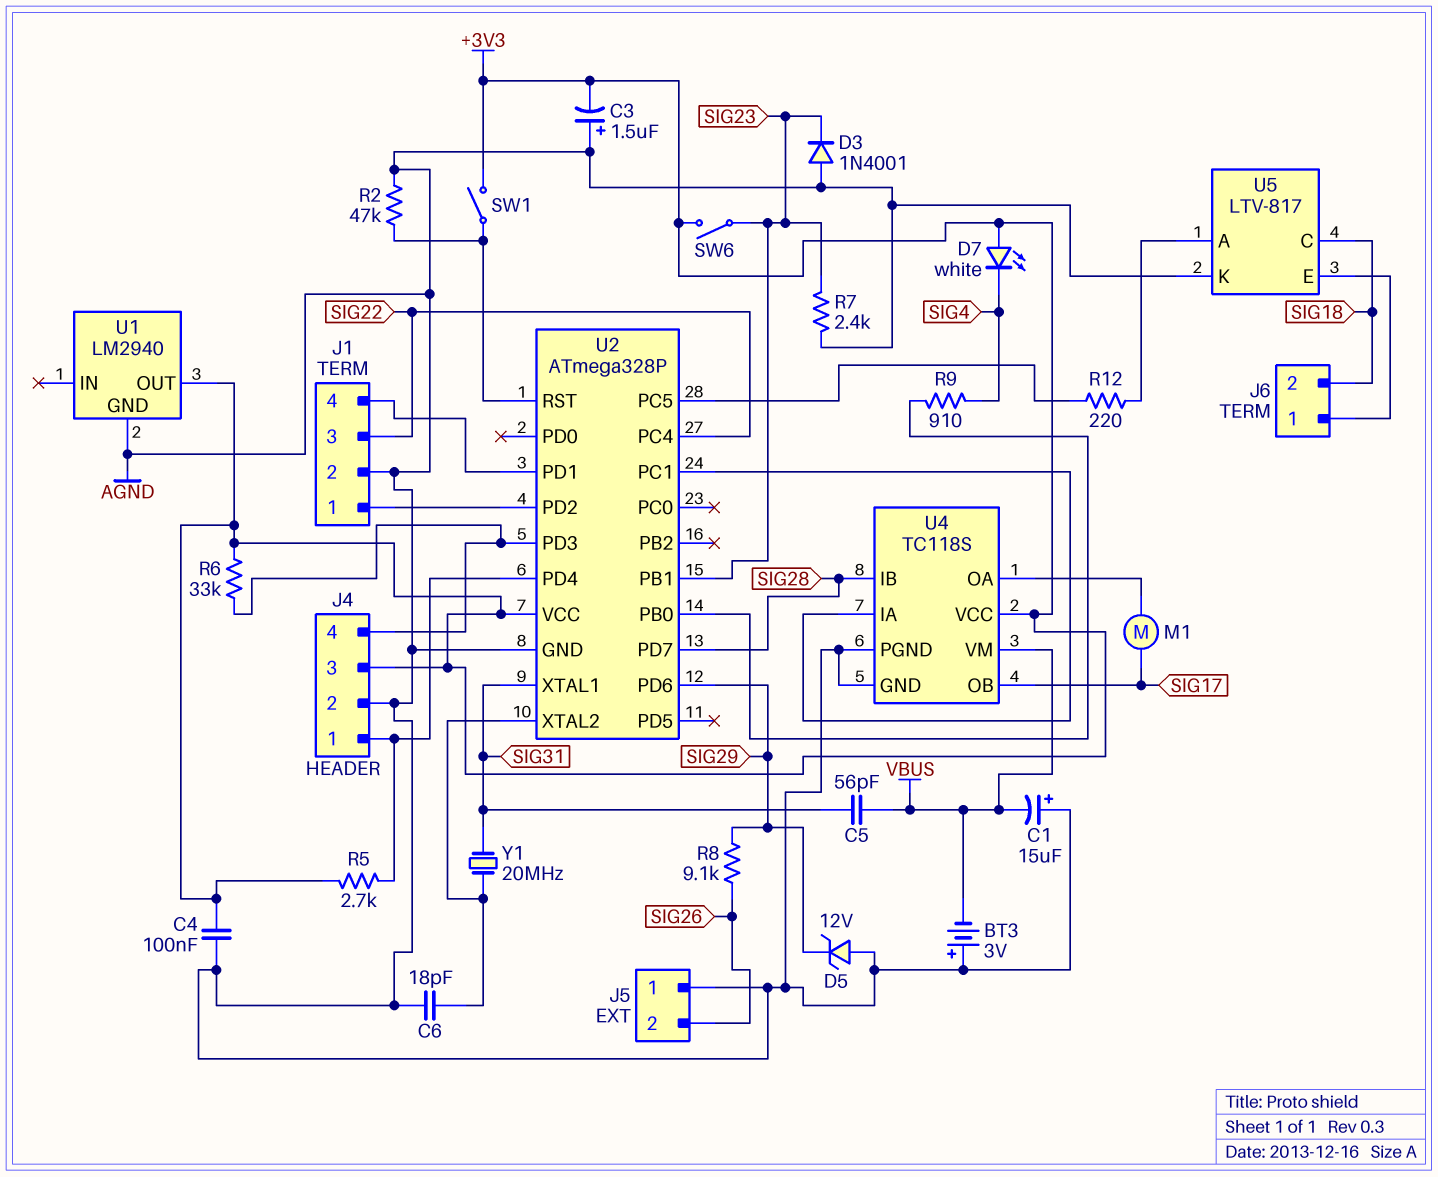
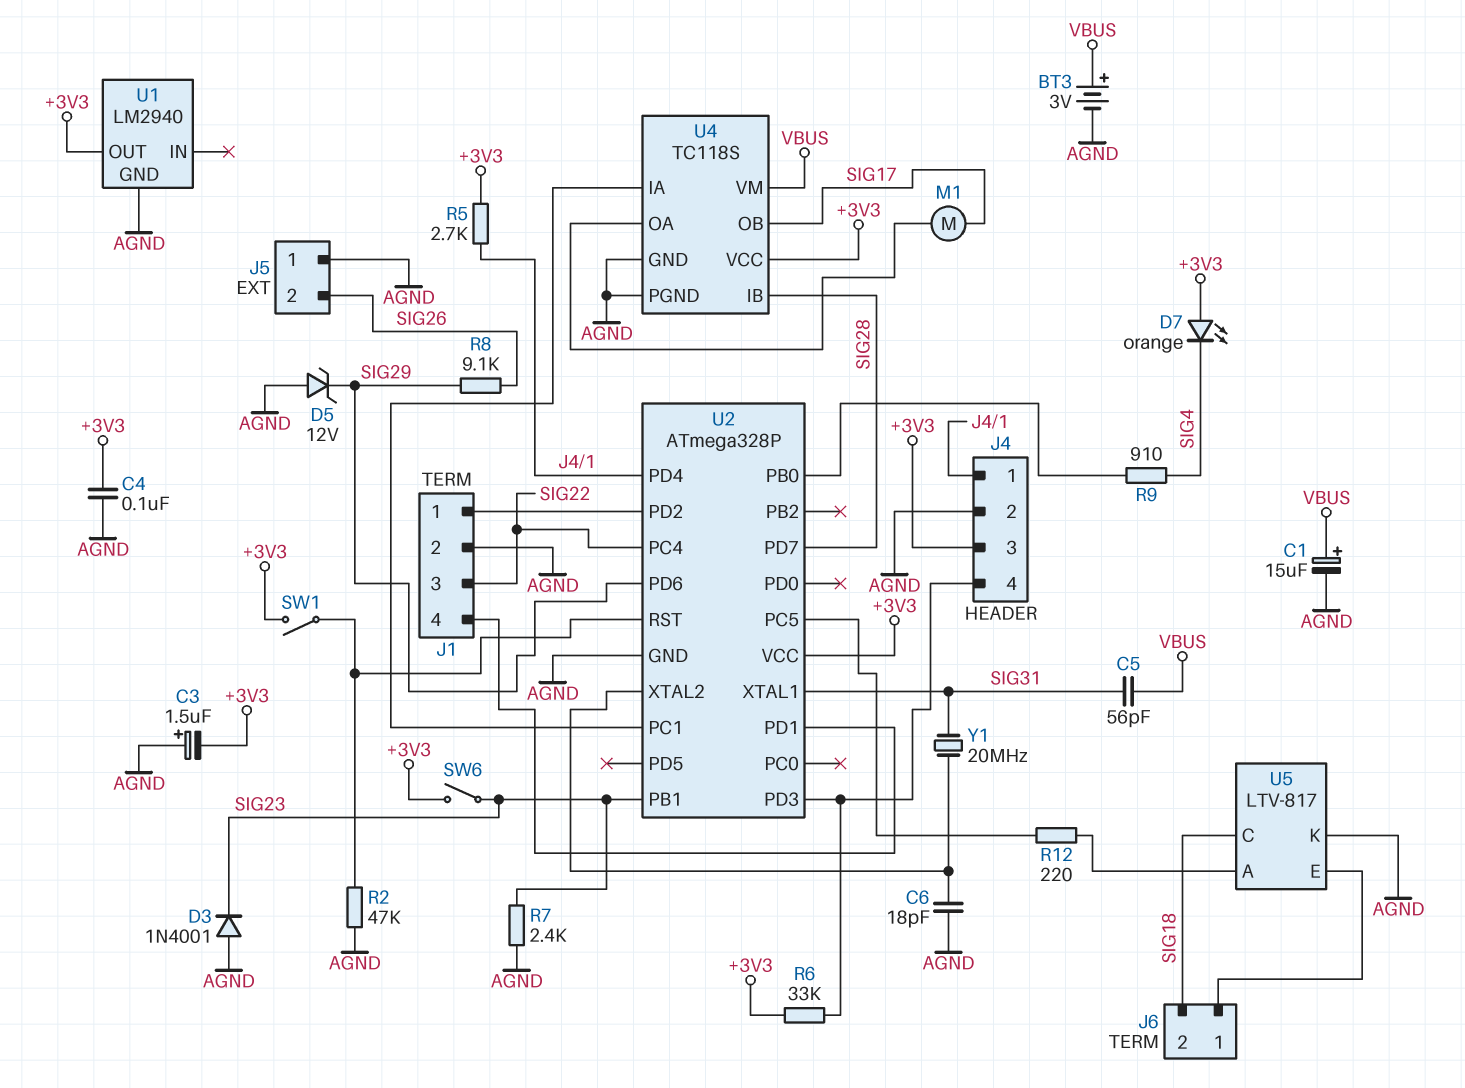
BT3: 3V (plus AGND, minus VBUS) -> 3V (plus VBUS, minus AGND)
C1: 15uF (plus AGND, minus VBUS) -> 15uF (plus VBUS, minus AGND)
D7: LED white (A +3V3, K SIG4) -> LED orange (A +3V3, K SIG4)

